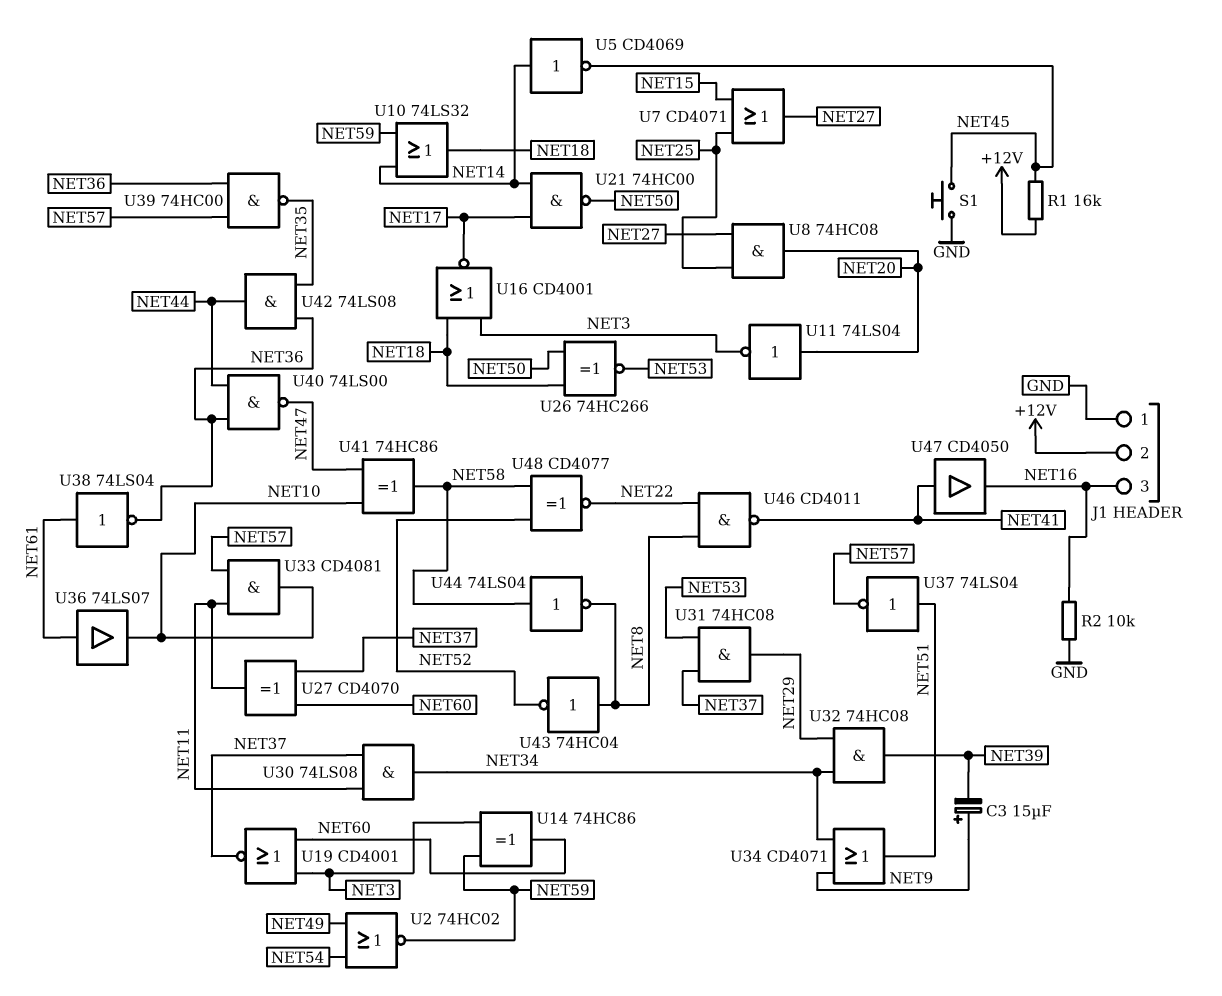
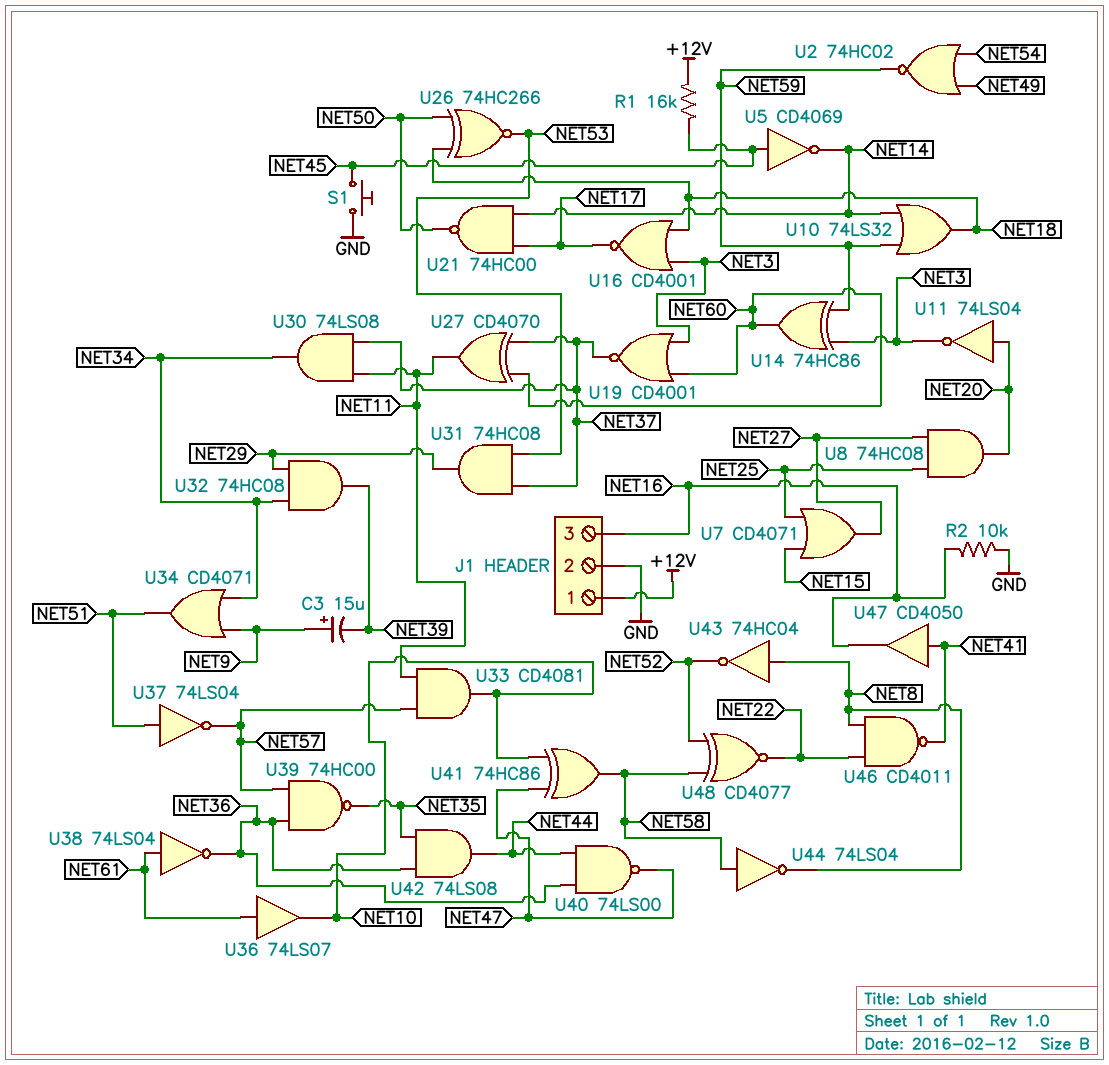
J1 pin 1: GND -> +12V
J1 pin 2: +12V -> GND
U5: NOT CD4069 (in NET14, out NET45) -> NOT CD4069 (in NET45, out NET14)

